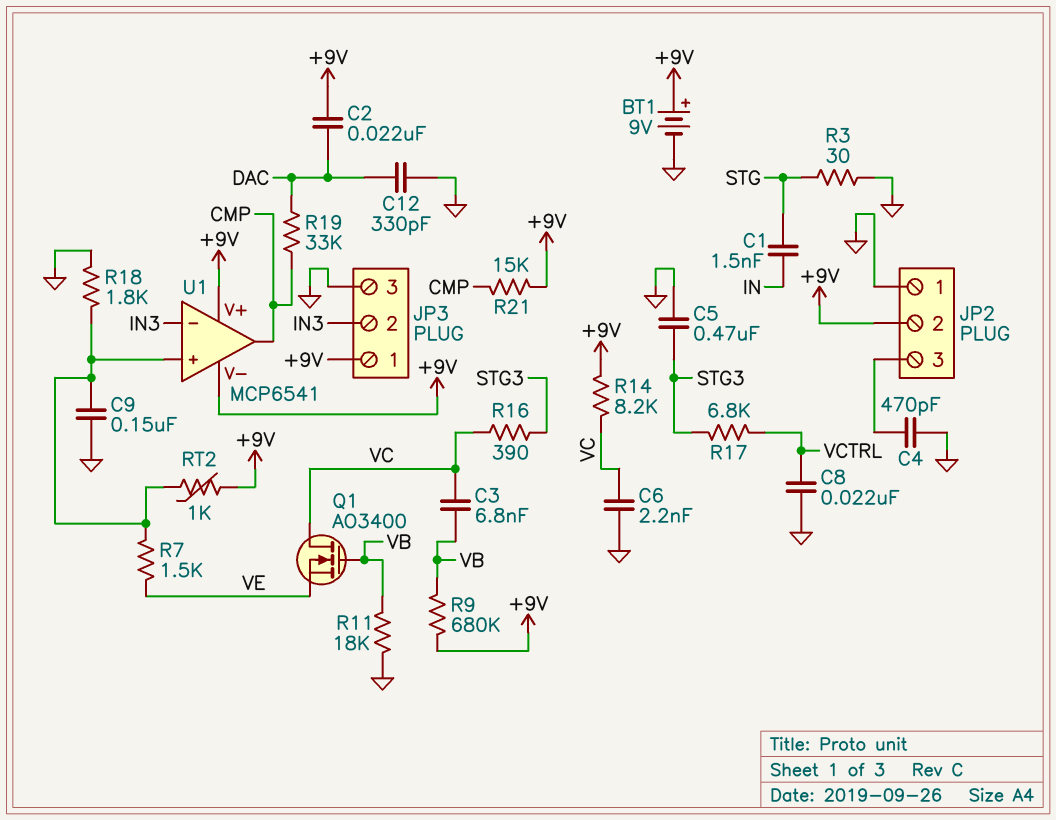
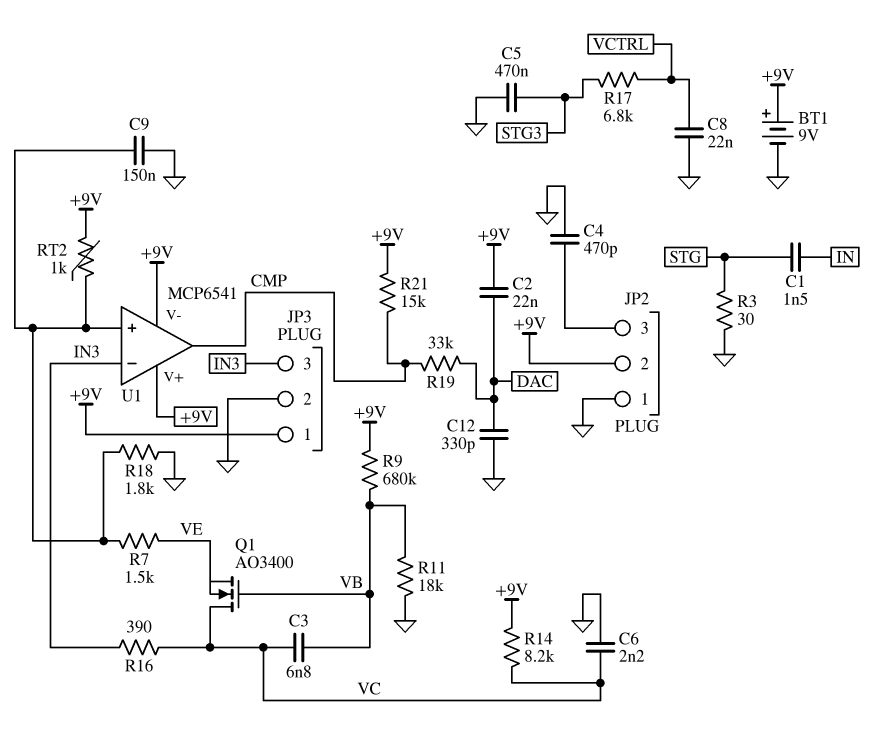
JP3 pin 2: IN3 -> GND
JP3 pin 3: GND -> IN3
R16: 390 (STG3, VC) -> 390 (IN3, VC)

